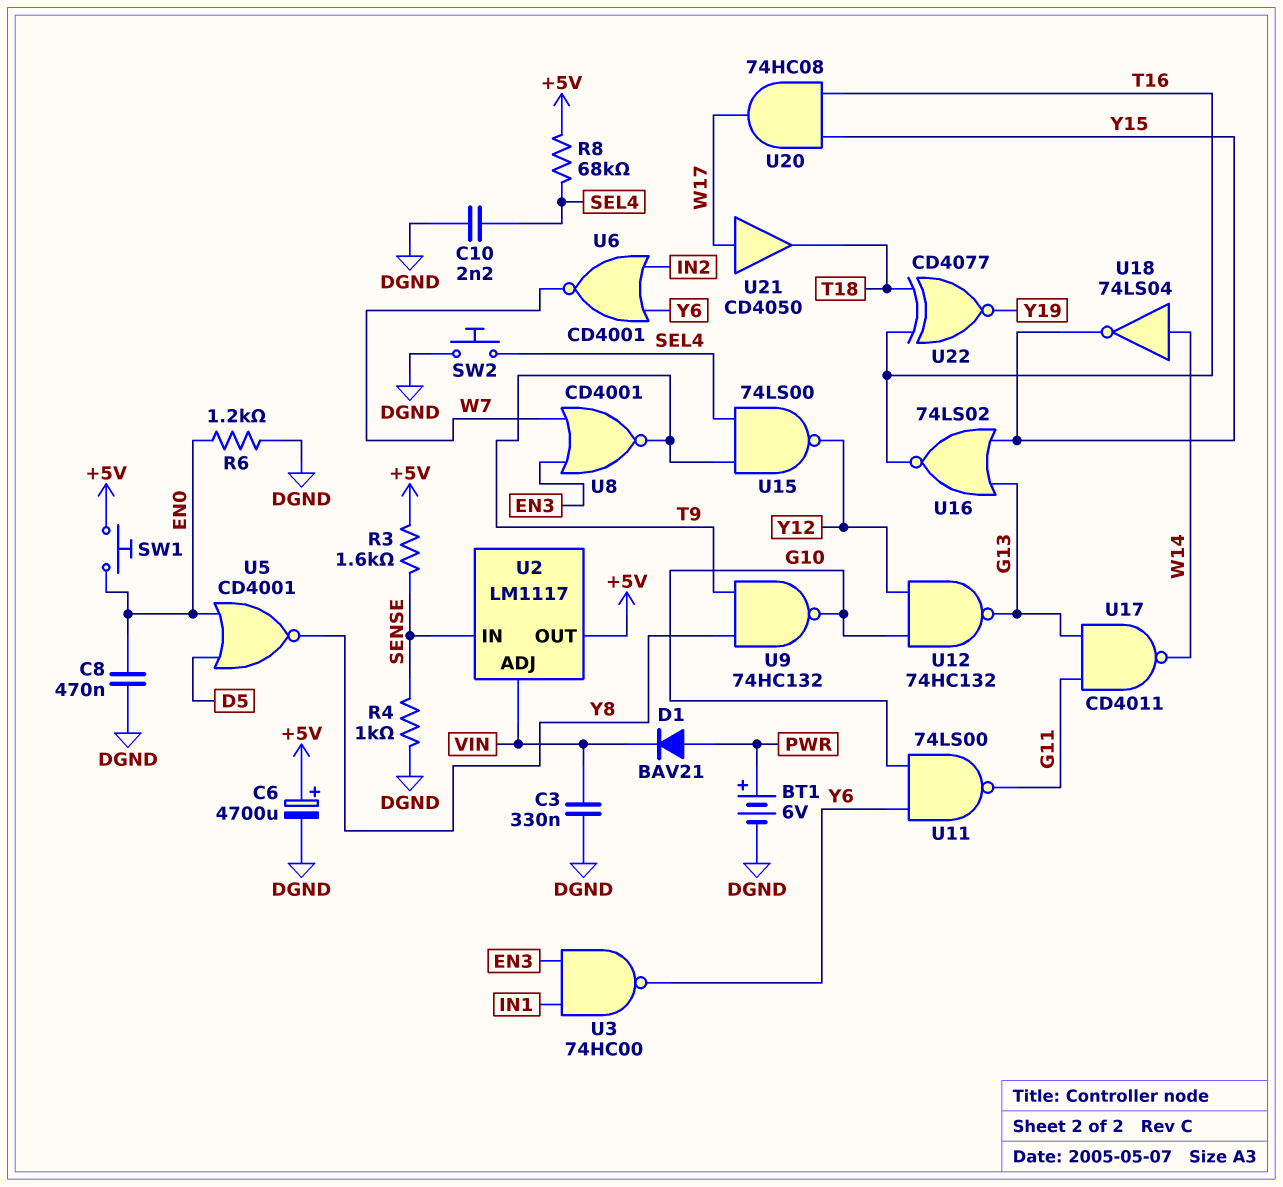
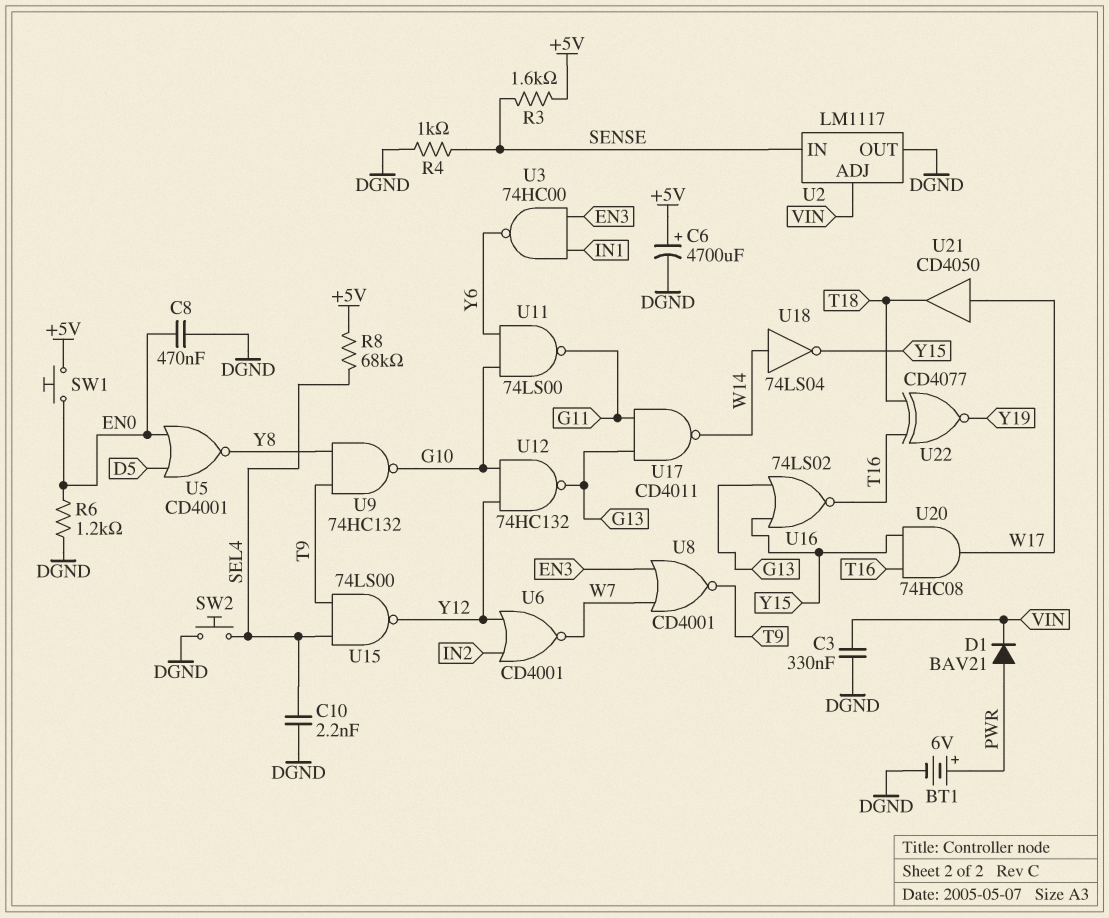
U2 pin OUT: +5V -> DGND
U6: NOR CD4001 (in IN2, in Y6, out W7) -> NOR CD4001 (in IN2, in Y12, out W7)

